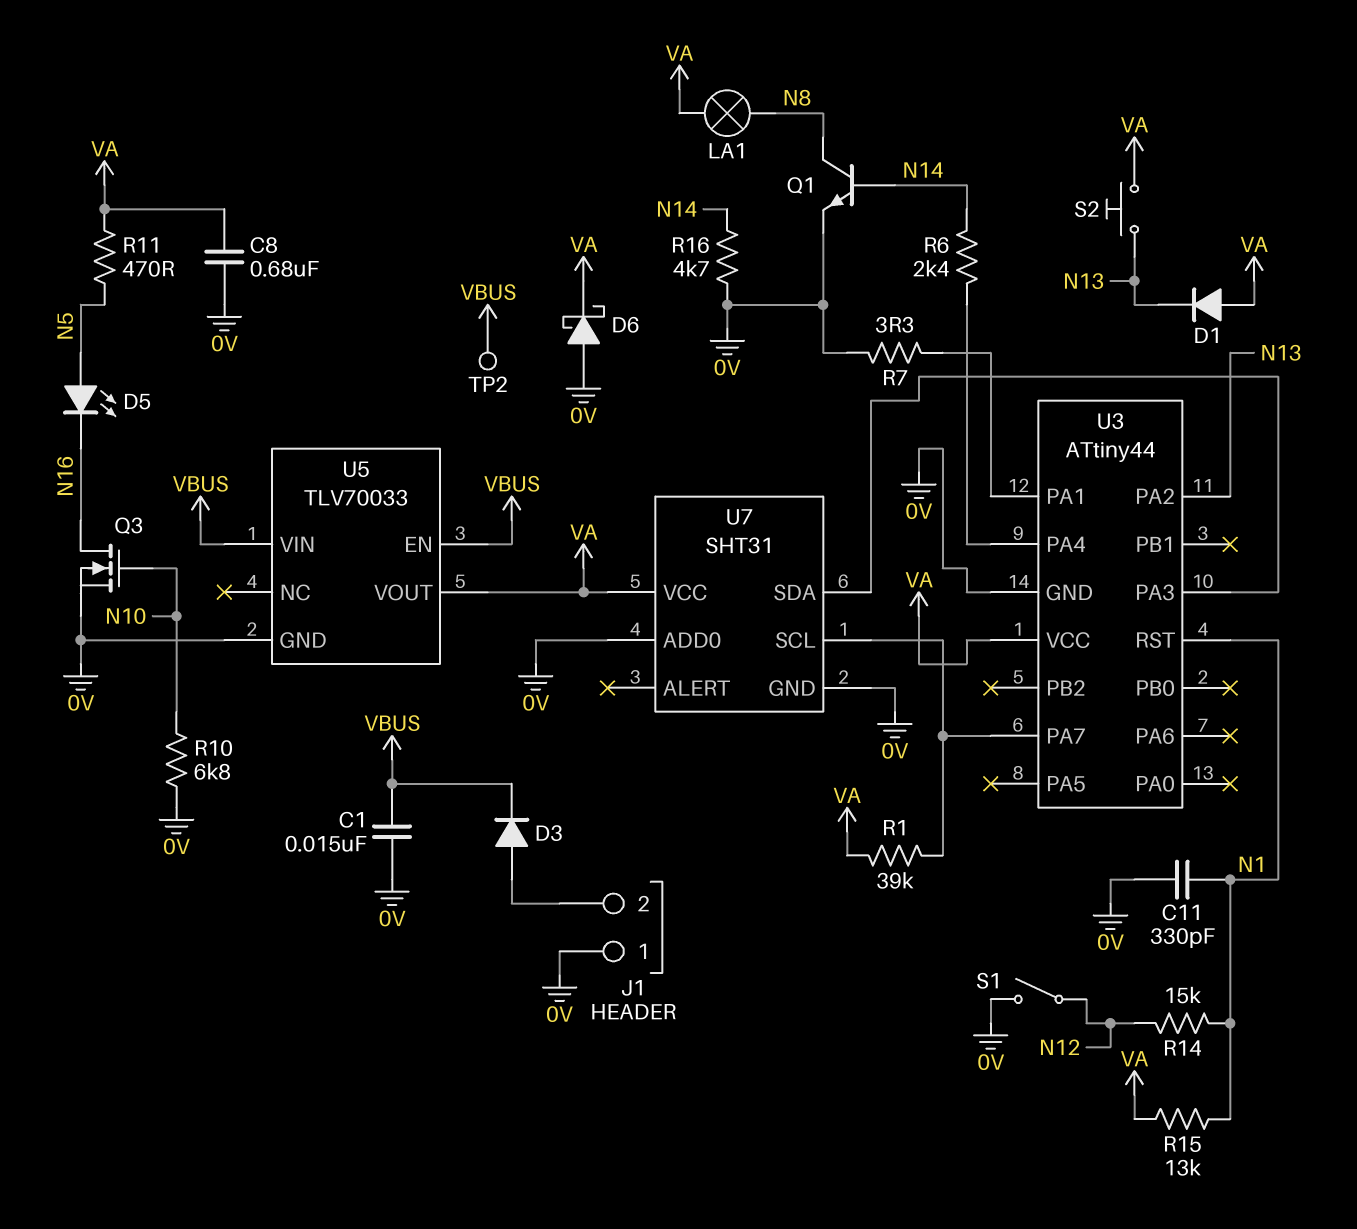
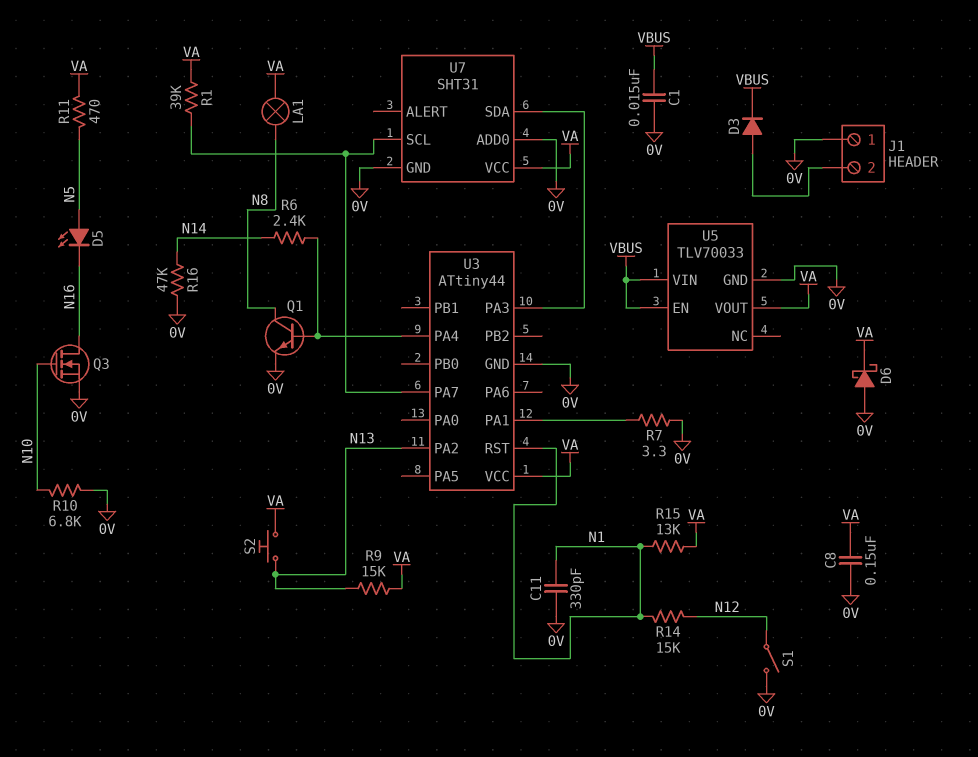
C8: 680nF (0V, VA) -> 150nF (0V, VA)
D1: diode (A VA, K N13) -> none
Q1: NPN (B N14, C N8, E 0V) -> NPN (B U3/PA4, C N8, E 0V)
R9: none -> 15k (N13, VA)
R16: 4.7k (0V, N14) -> 47k (0V, N14)
TP2: test point (VBUS) -> none

